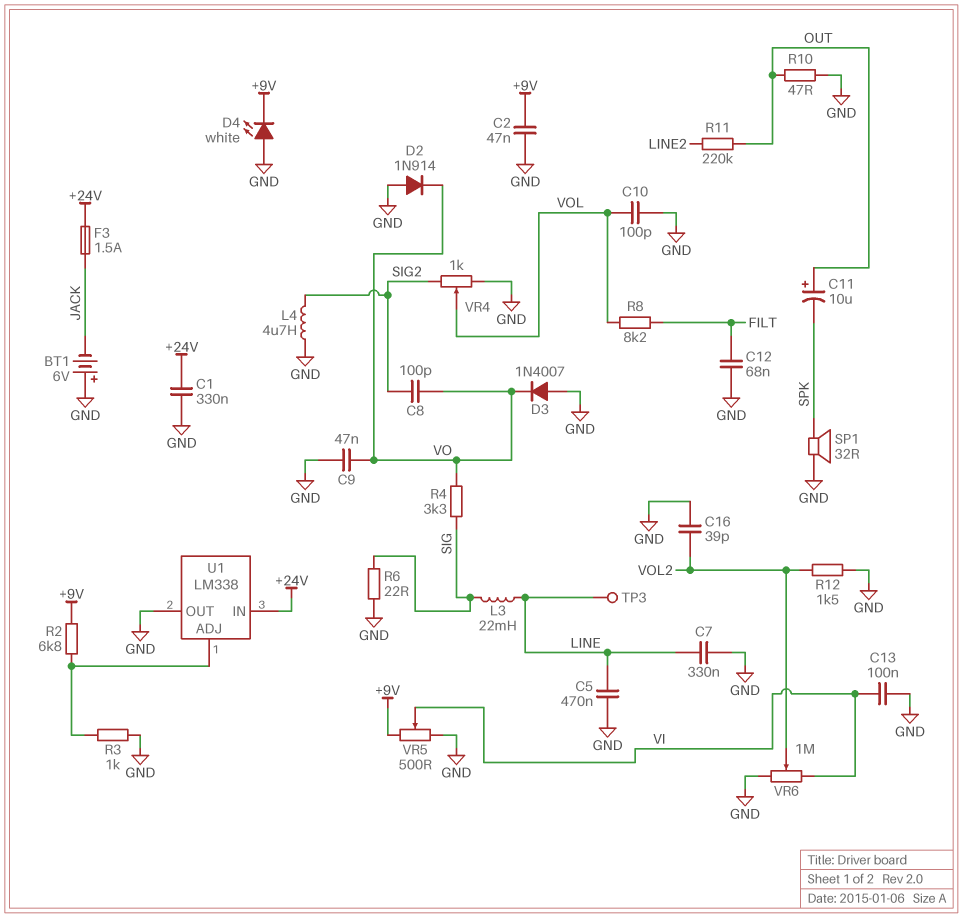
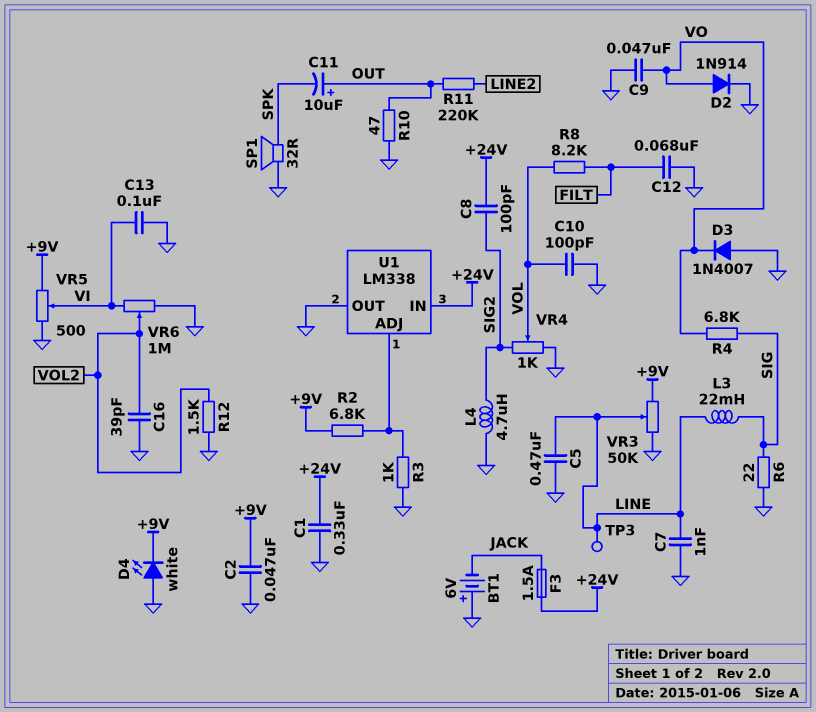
C7: 330nF (GND, LINE) -> 1nF (GND, LINE)
C8: 100pF (SIG2, VO) -> 100pF (+24V, SIG2)
D2: diode 1N914 (A GND, K VO) -> diode 1N914 (A VO, K GND)
R4: 3.3k (SIG, VO) -> 6.8k (SIG, VO)
VR3: none -> 50k (+9V, GND, wiper LINE)

